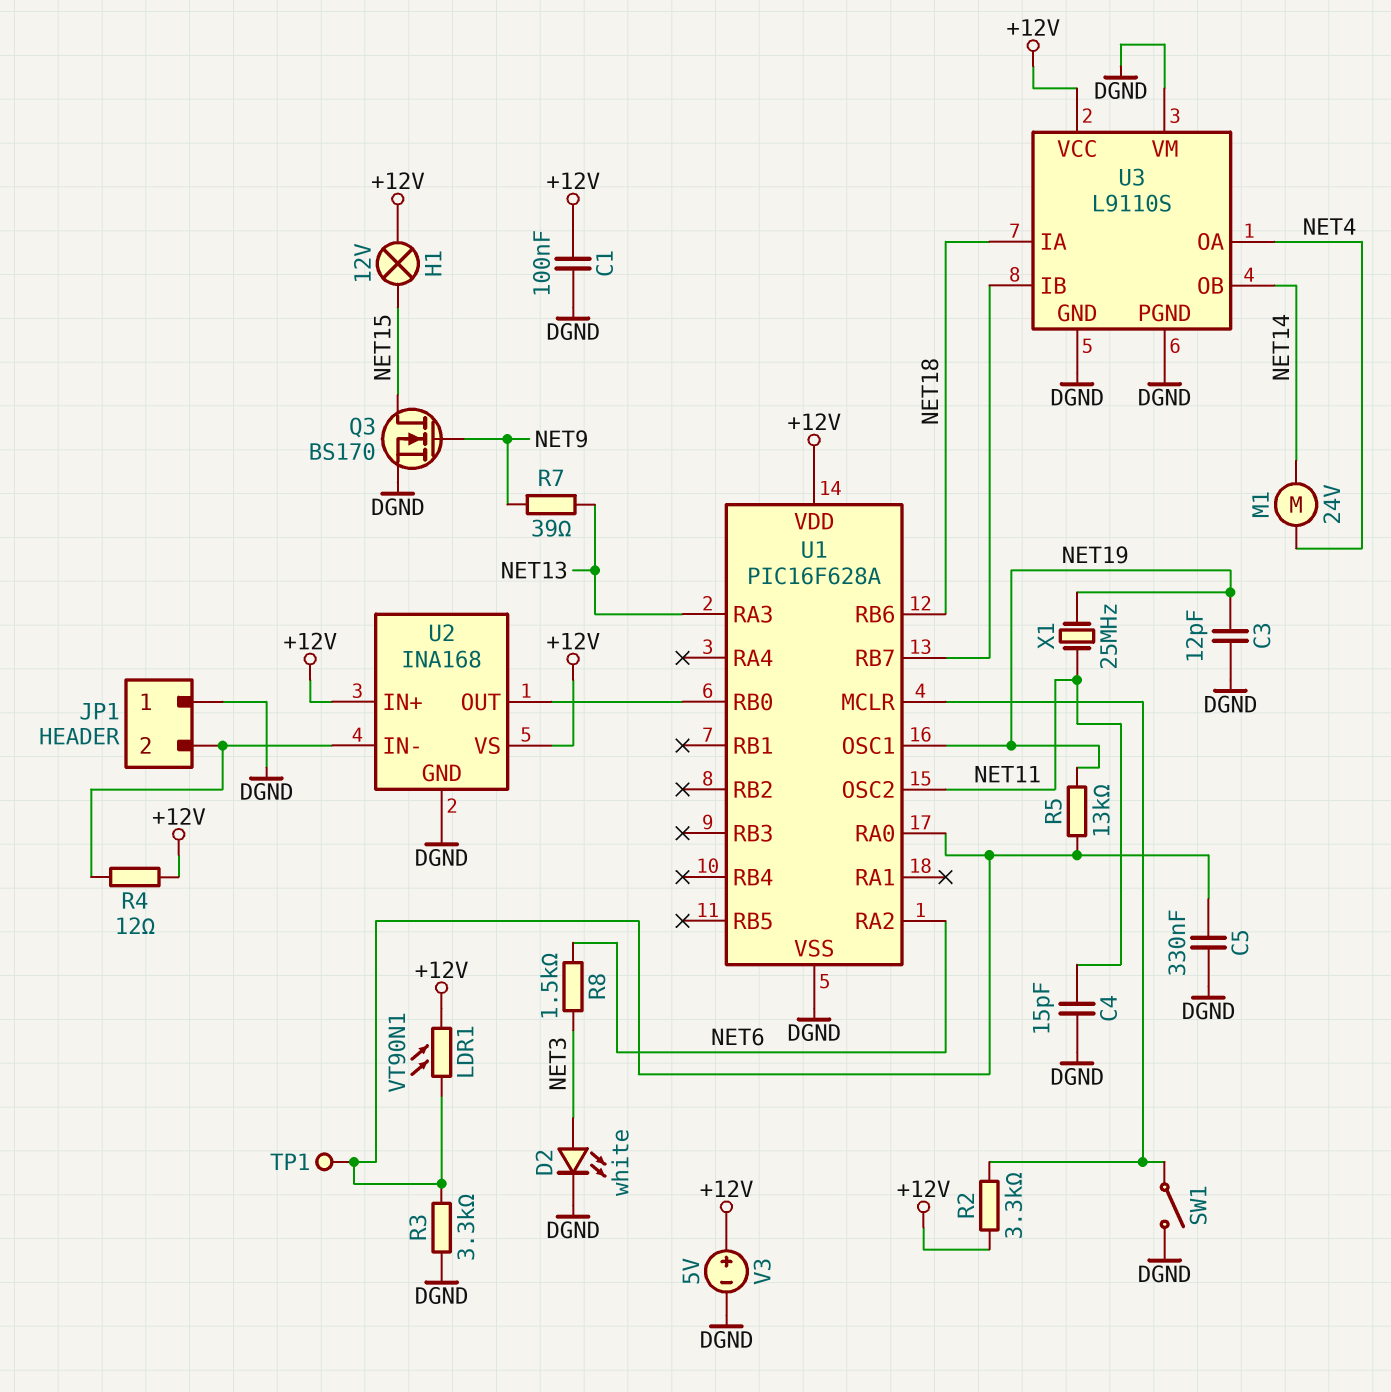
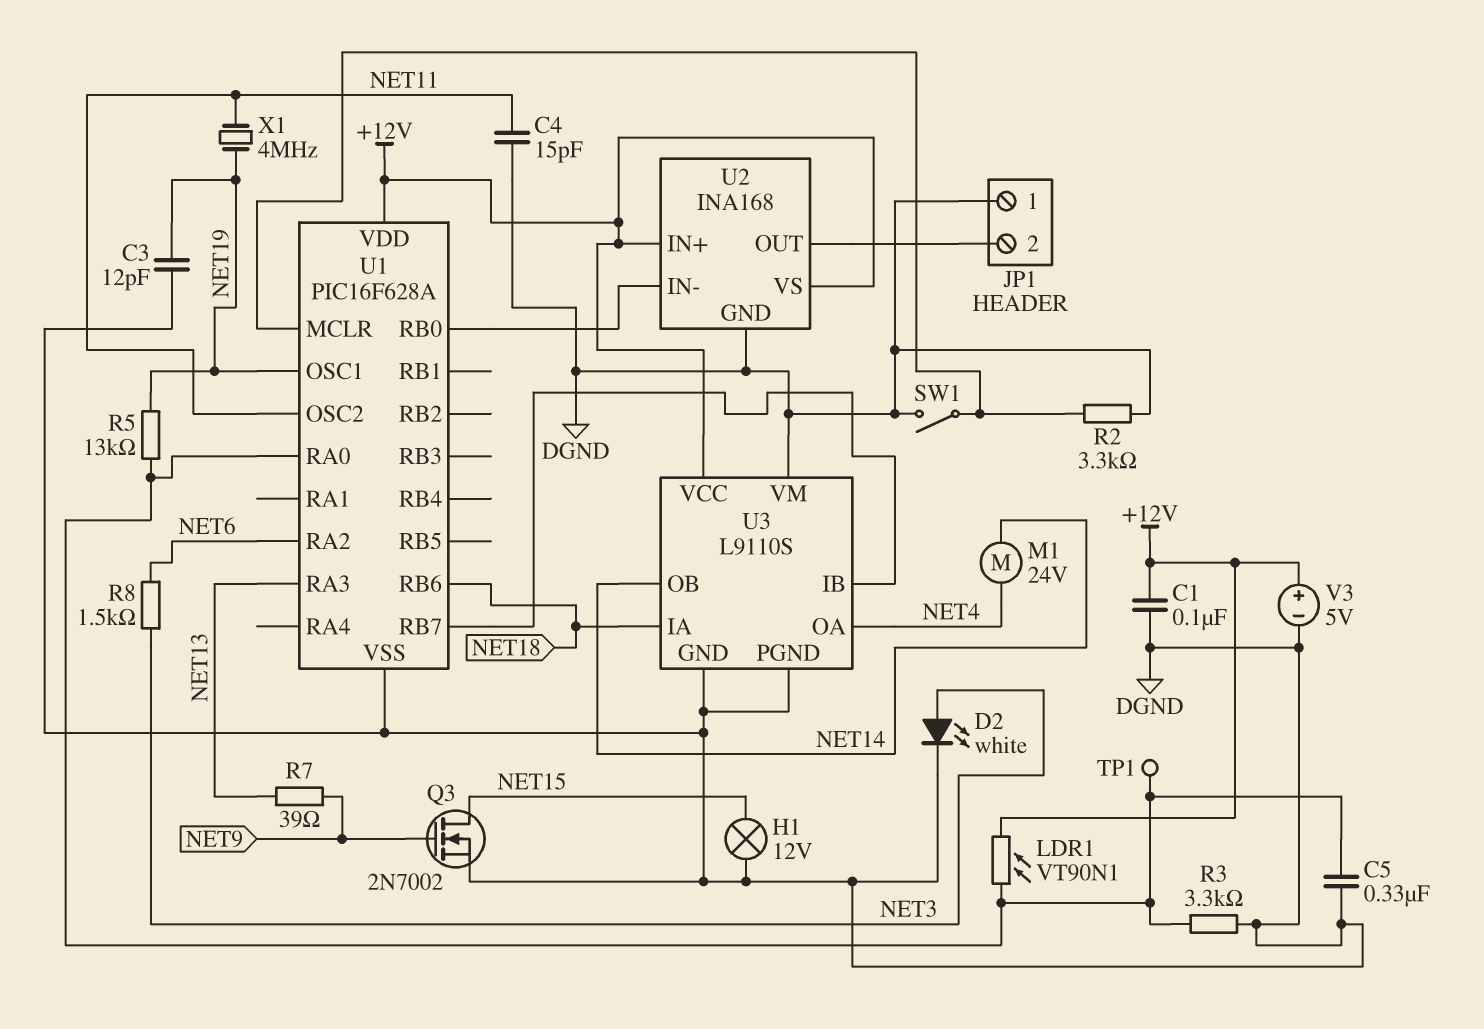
H1: lamp 12V (+12V, NET15) -> lamp 12V (DGND, NET15)
Q3: NMOS BS170 (G NET9, D NET15, S DGND) -> NMOS 2N7002 (G NET9, D NET15, S DGND)
R2: 3.3k (+12V, U1/MCLR) -> 3.3k (DGND, U1/MCLR)
R4: 12 (+12V, JP1/2) -> none
U2 pin IN-: JP1/2 -> U1/RB0
U2 pin OUT: U1/RB0 -> JP1/2
X1: 25MHz (NET11, NET19) -> 4MHz (NET11, NET19)

